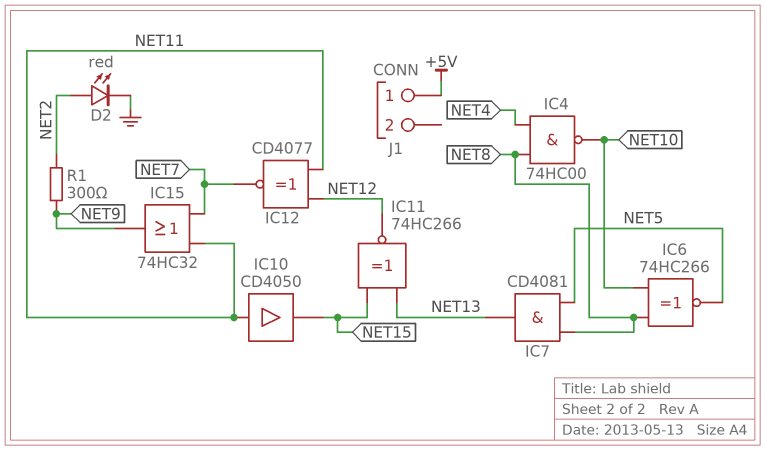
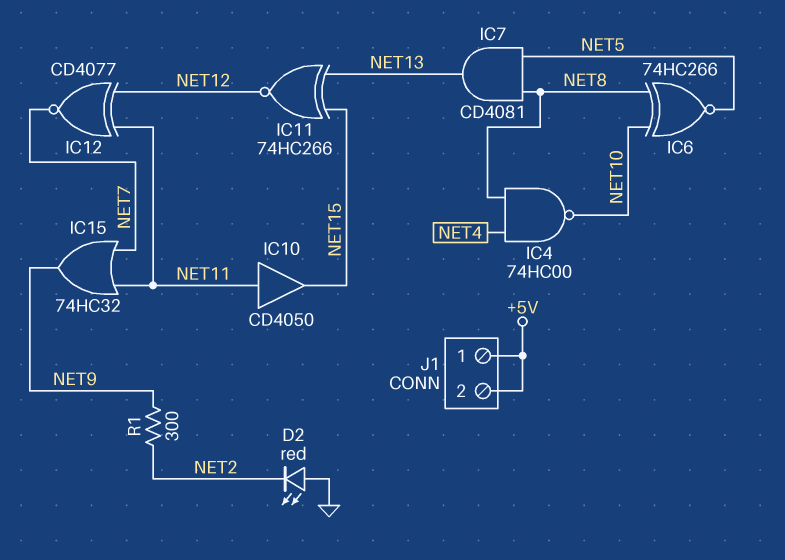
D2: LED red (A NET2, K GND) -> LED red (A GND, K NET2)
J1 pin 2: none -> +5V

